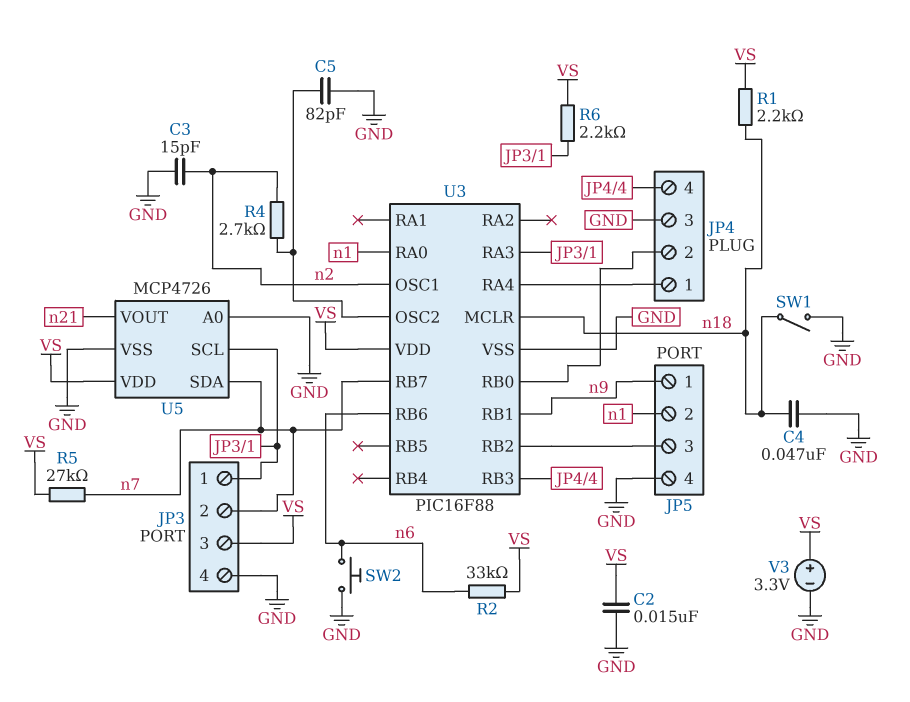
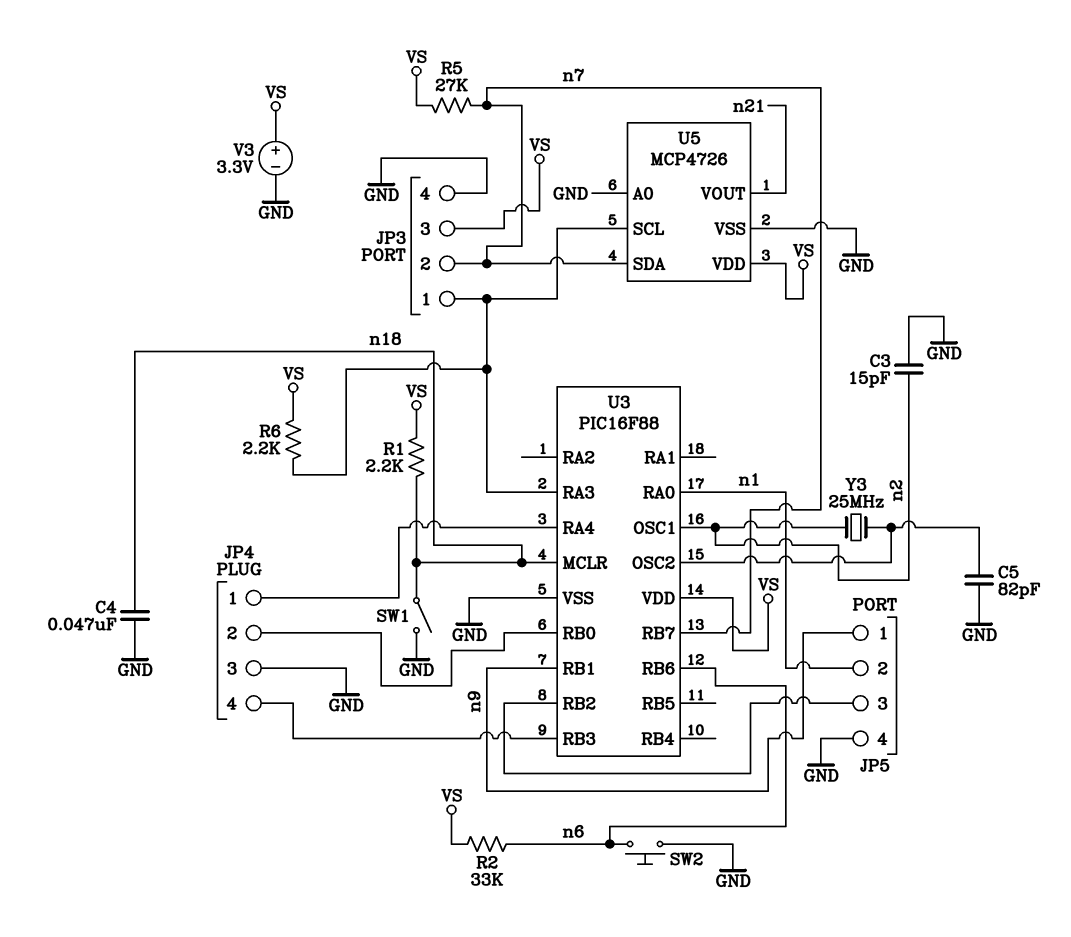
C2: 15nF (GND, VS) -> none
R4: 2.7k (U3/OSC2, n2) -> none
Y3: none -> 25MHz (U3/OSC2, n2)

